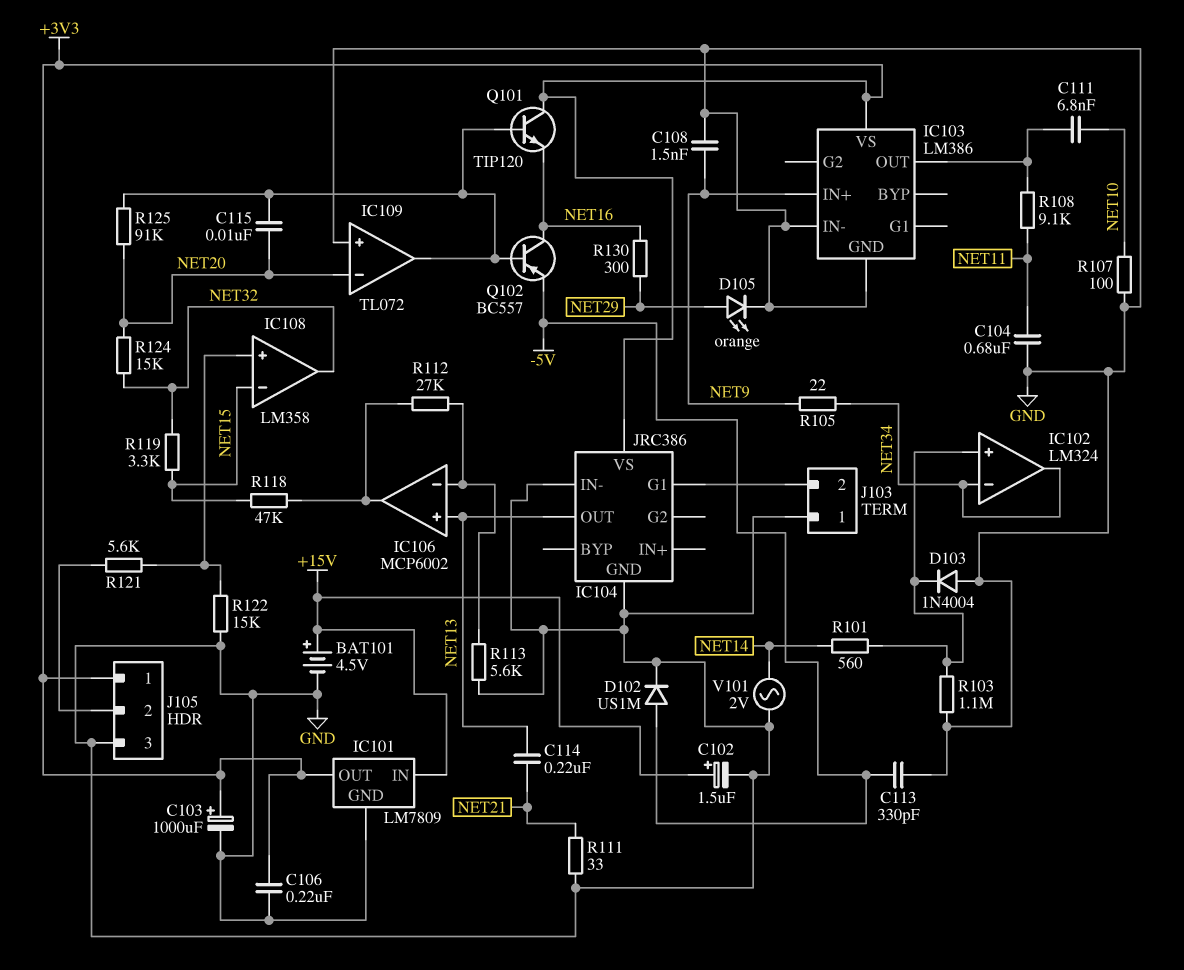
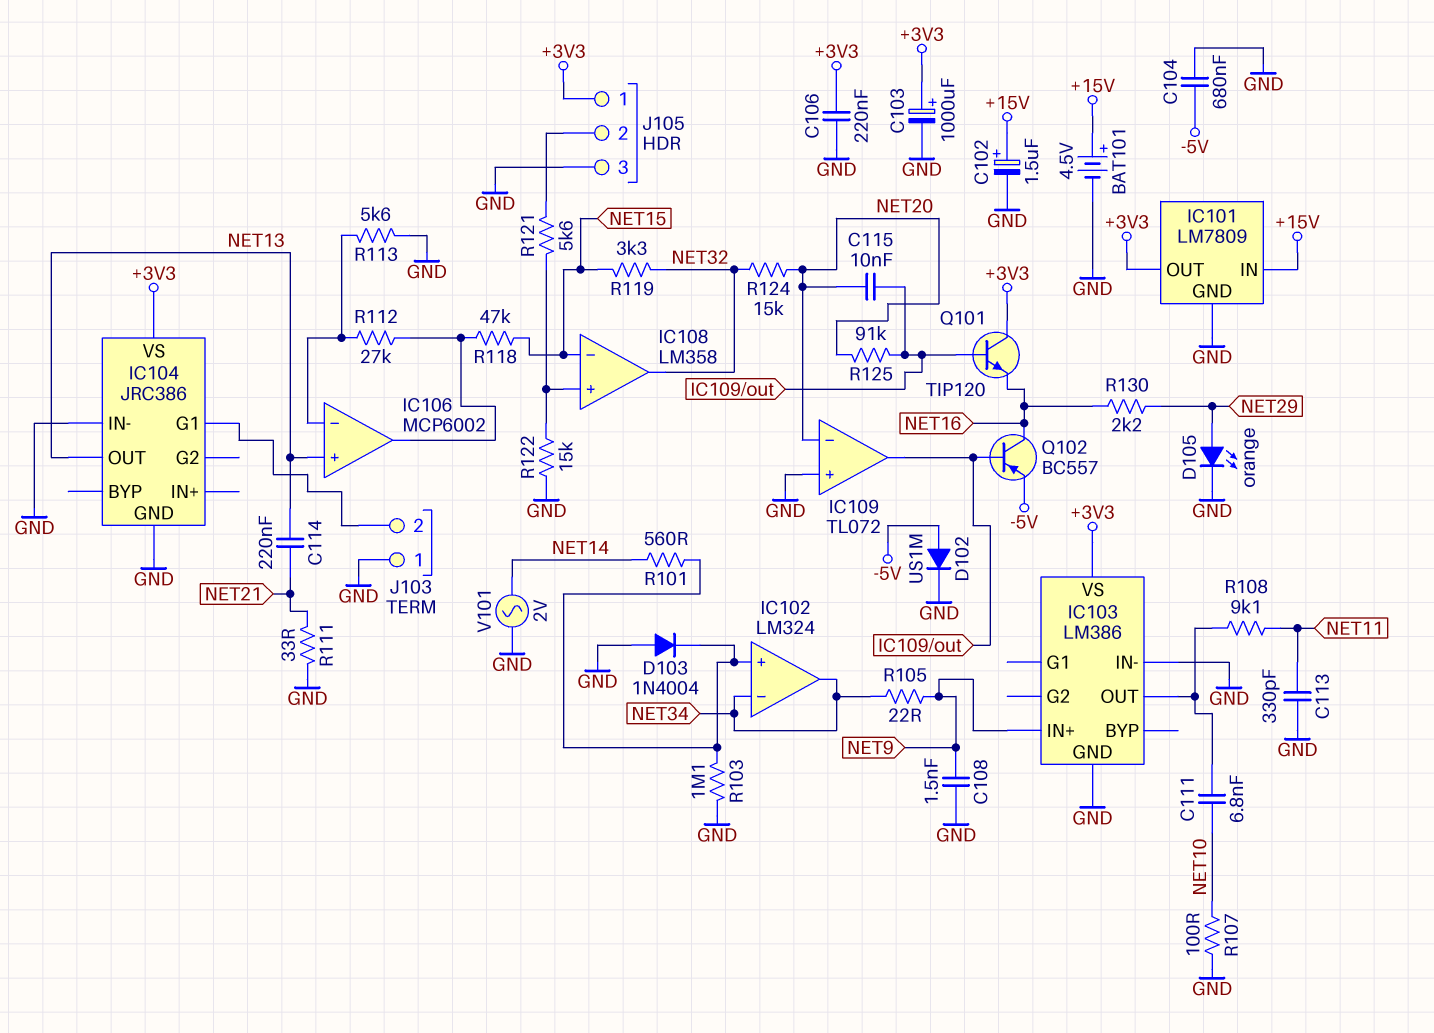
C104: 680nF (GND, NET11) -> 680nF (-5V, GND)
C113: 330pF (-5V, GND) -> 330pF (GND, NET11)
R130: 300 (NET16, NET29) -> 2.2k (NET16, NET29)

